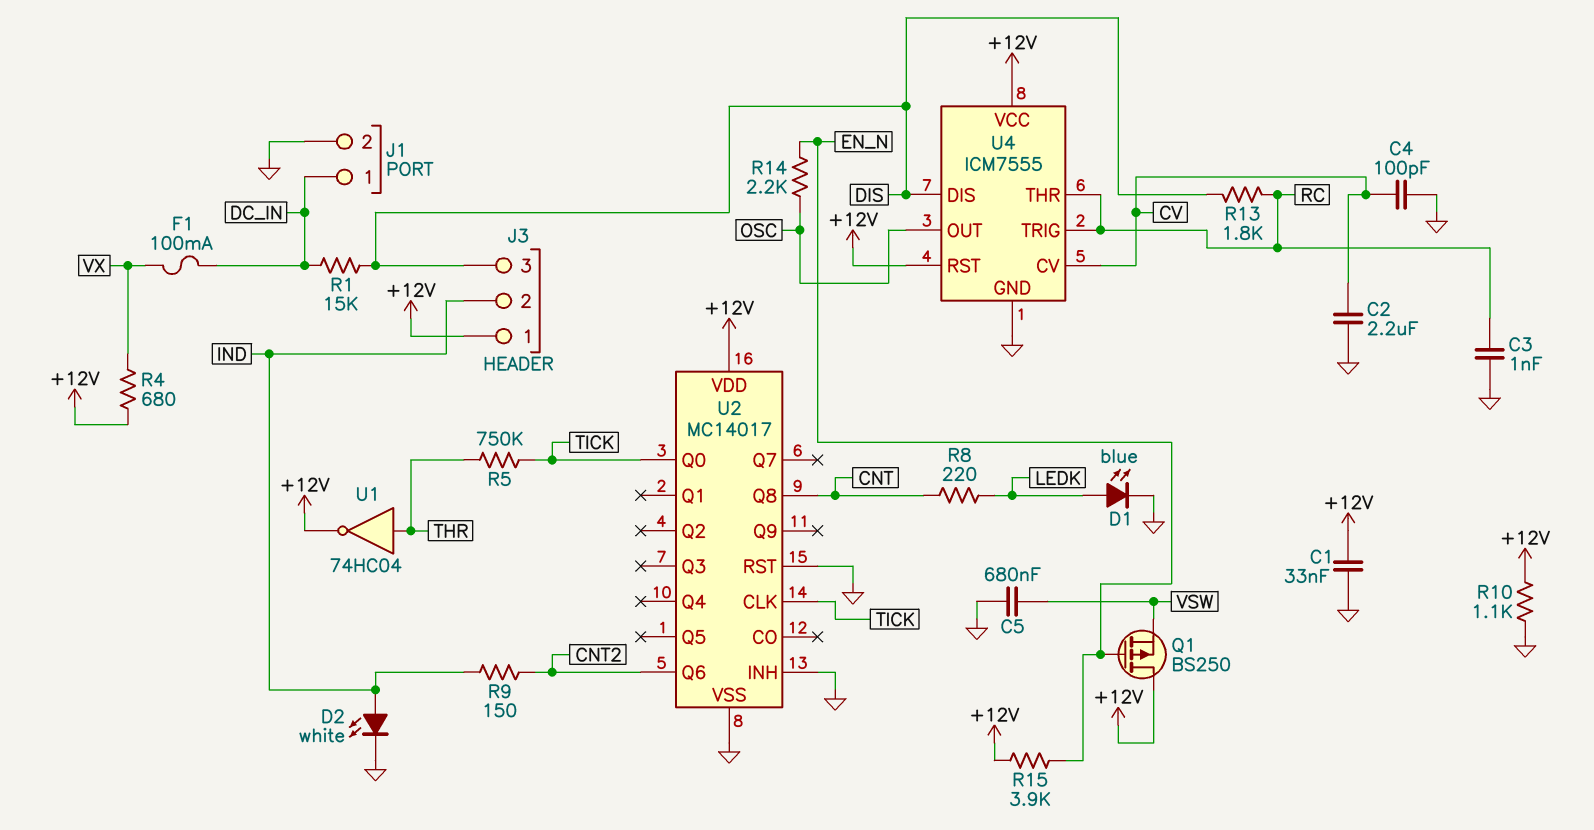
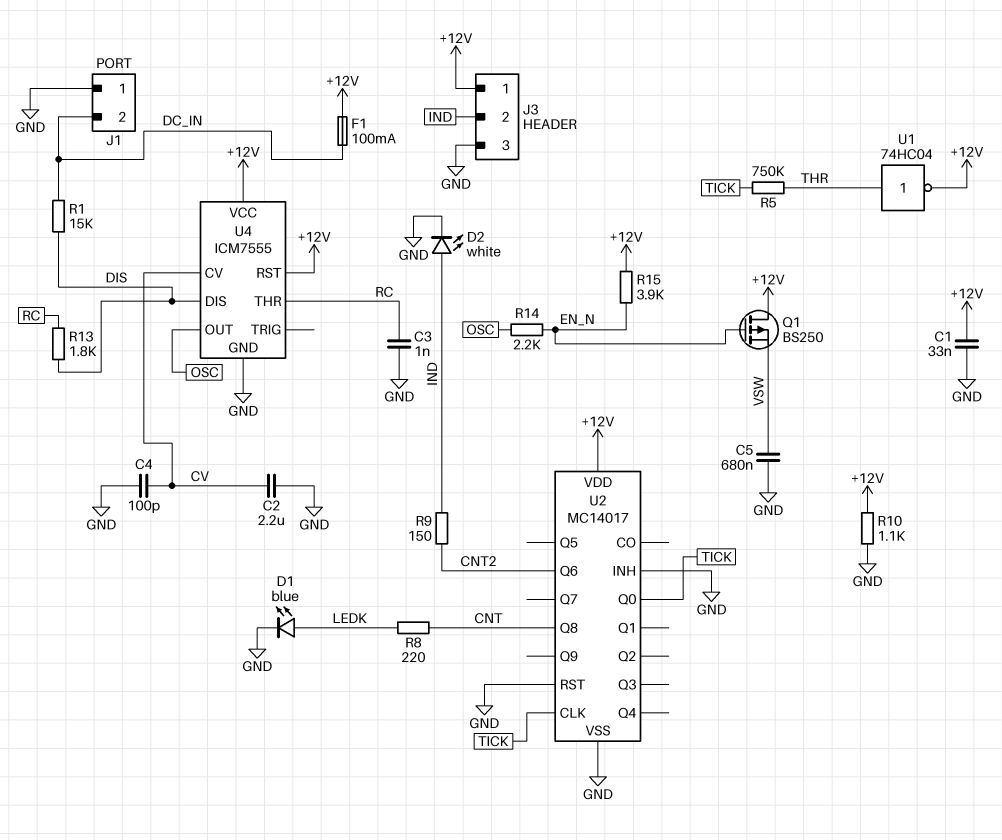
F1: 100mA (DC_IN, VX) -> 100mA (+12V, DC_IN)
J1 pin 1: DC_IN -> GND
J1 pin 2: GND -> DC_IN
J3 pin 3: DIS -> GND
R4: 680 (+12V, VX) -> none
U4 pin TRIG: RC -> none

